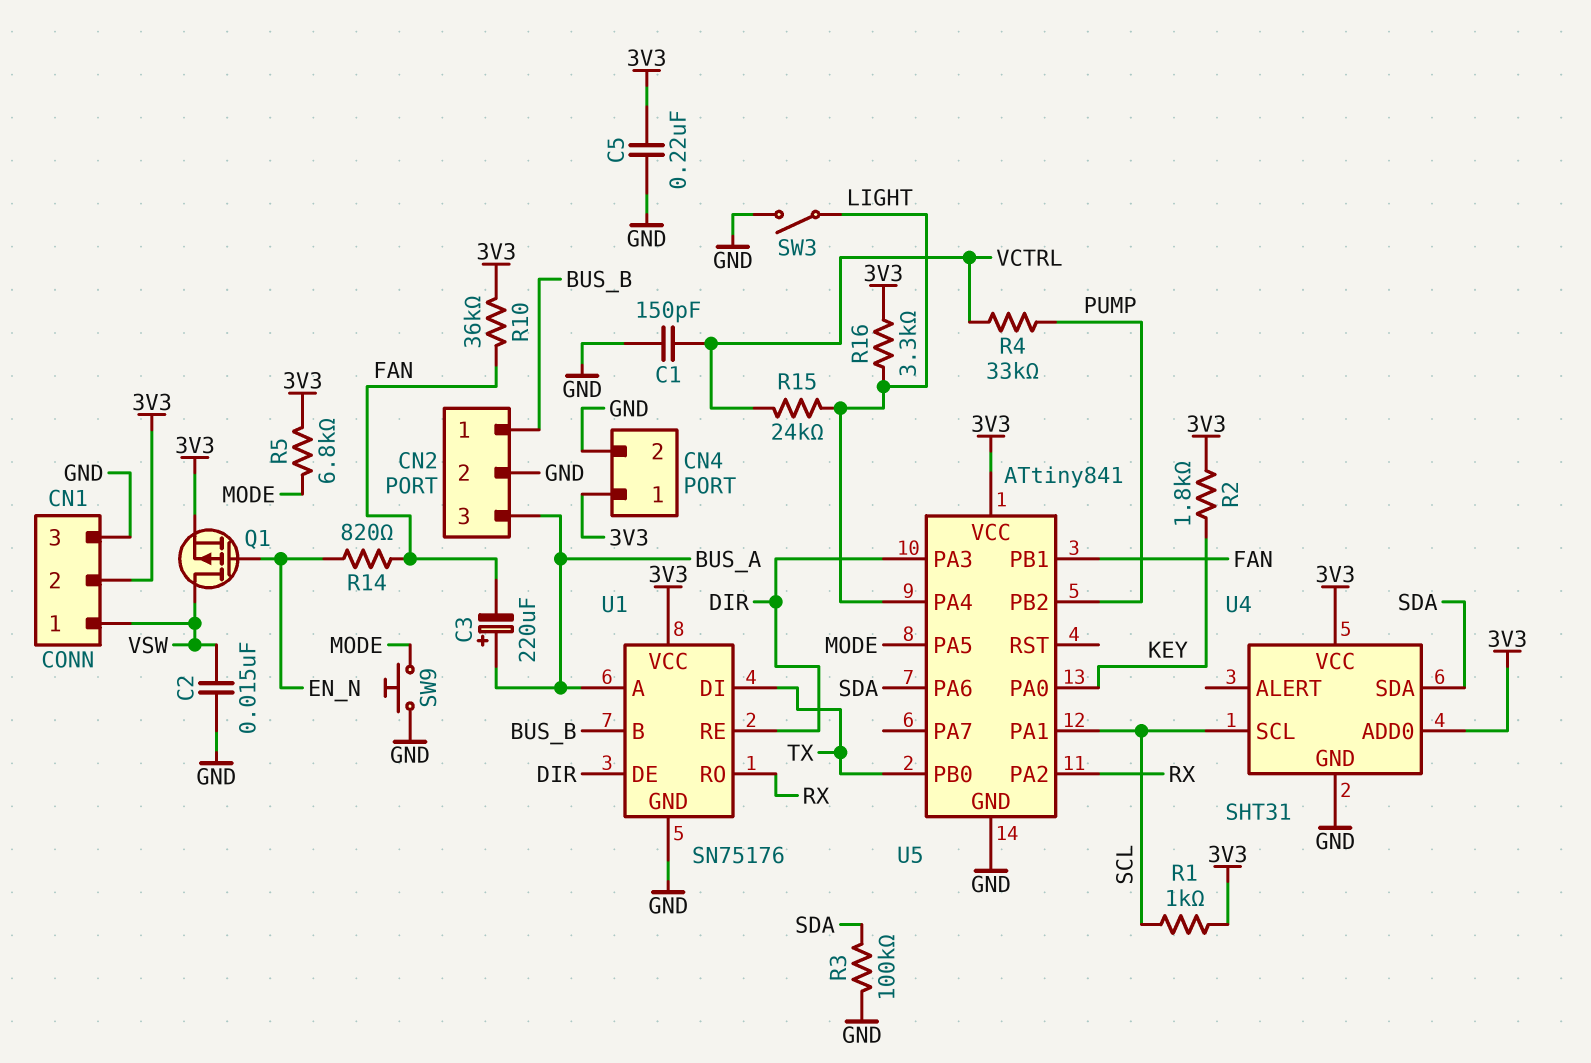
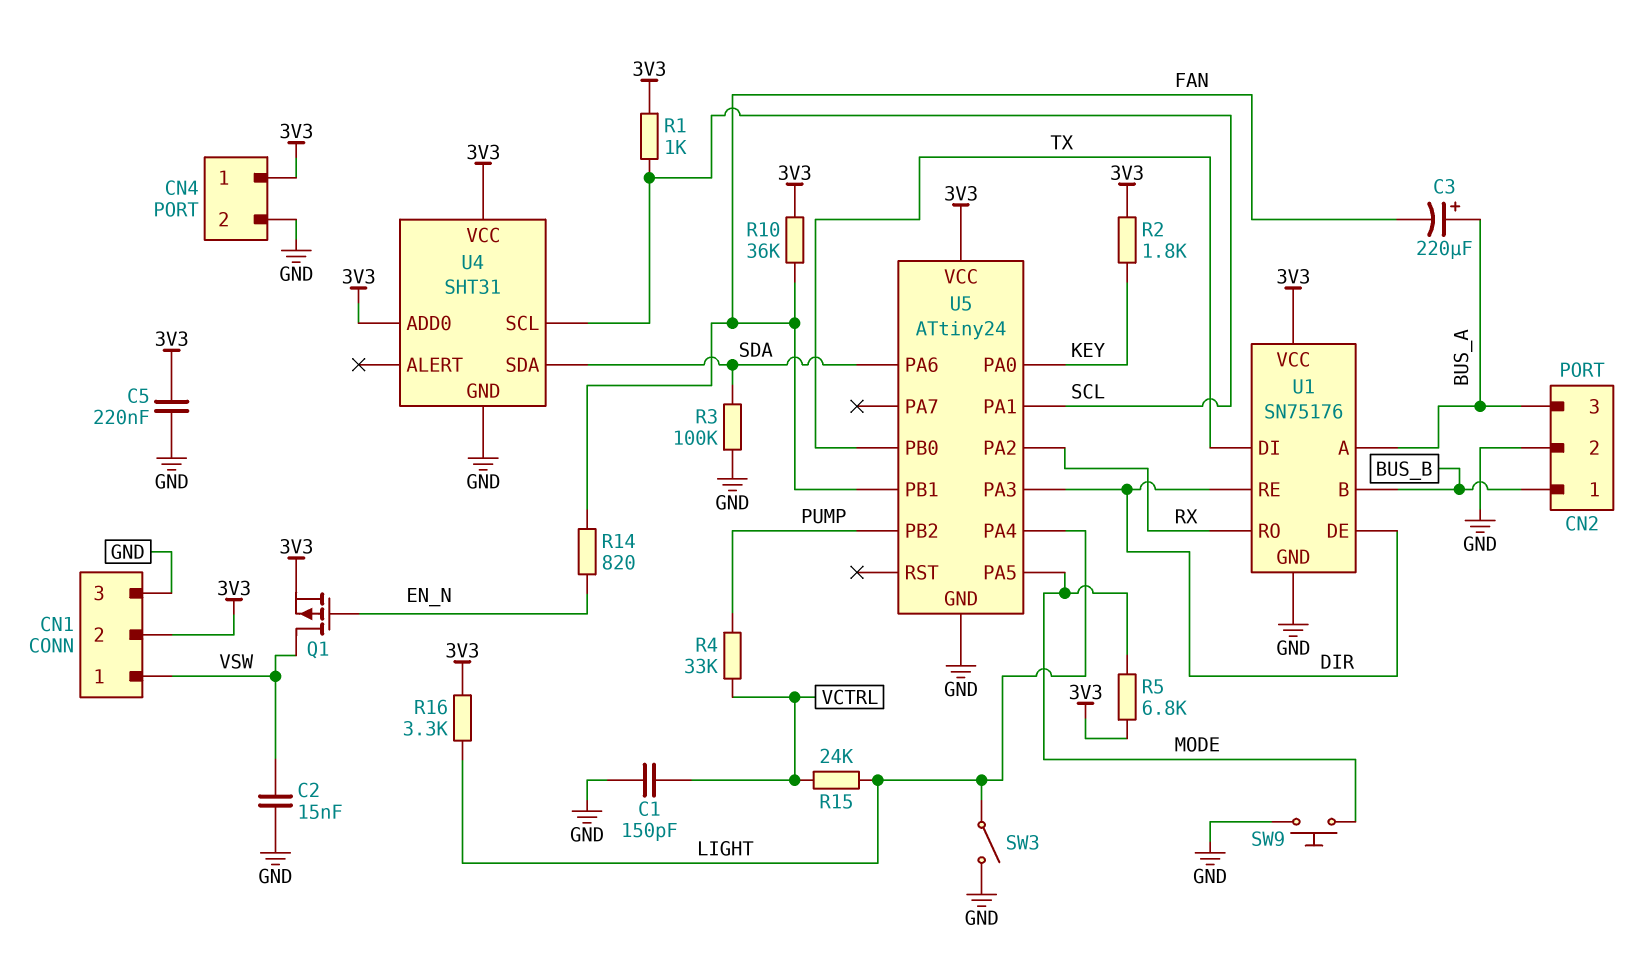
U5: ATtiny841 -> ATtiny24

